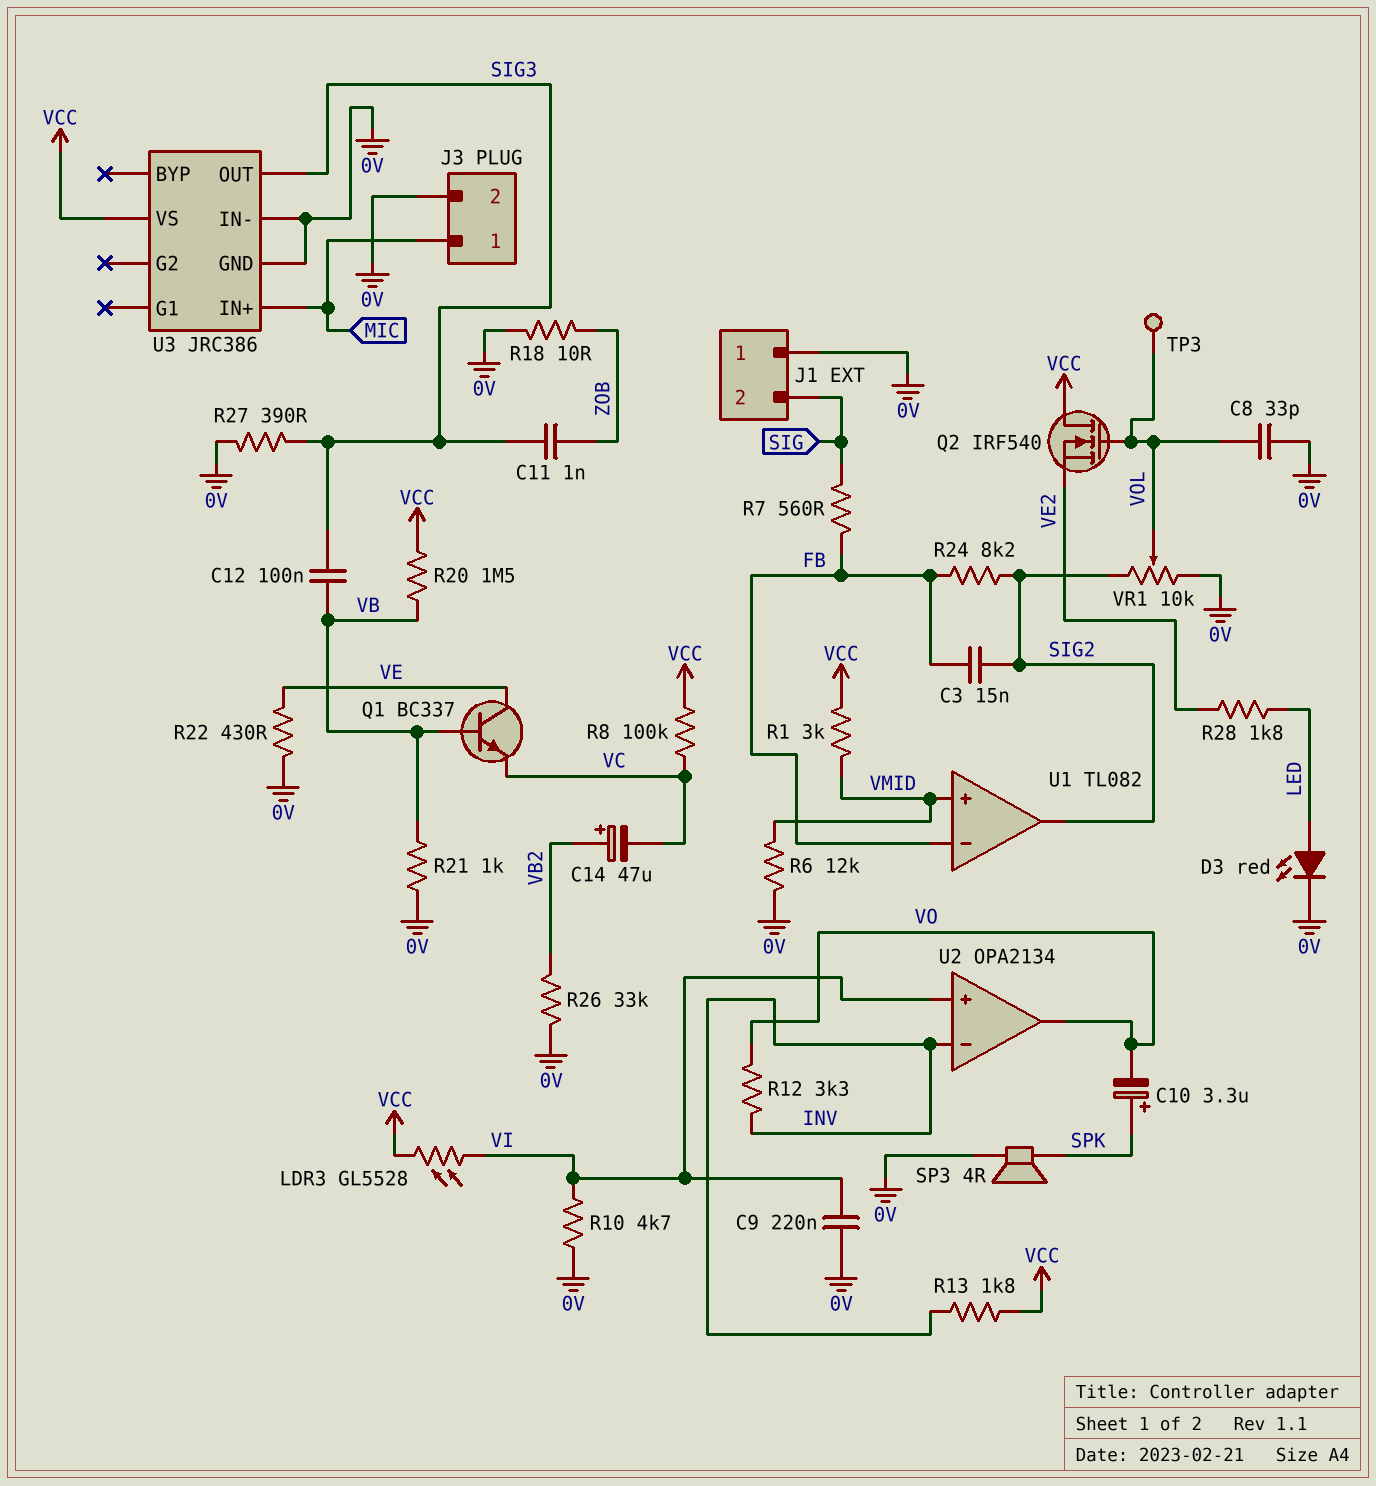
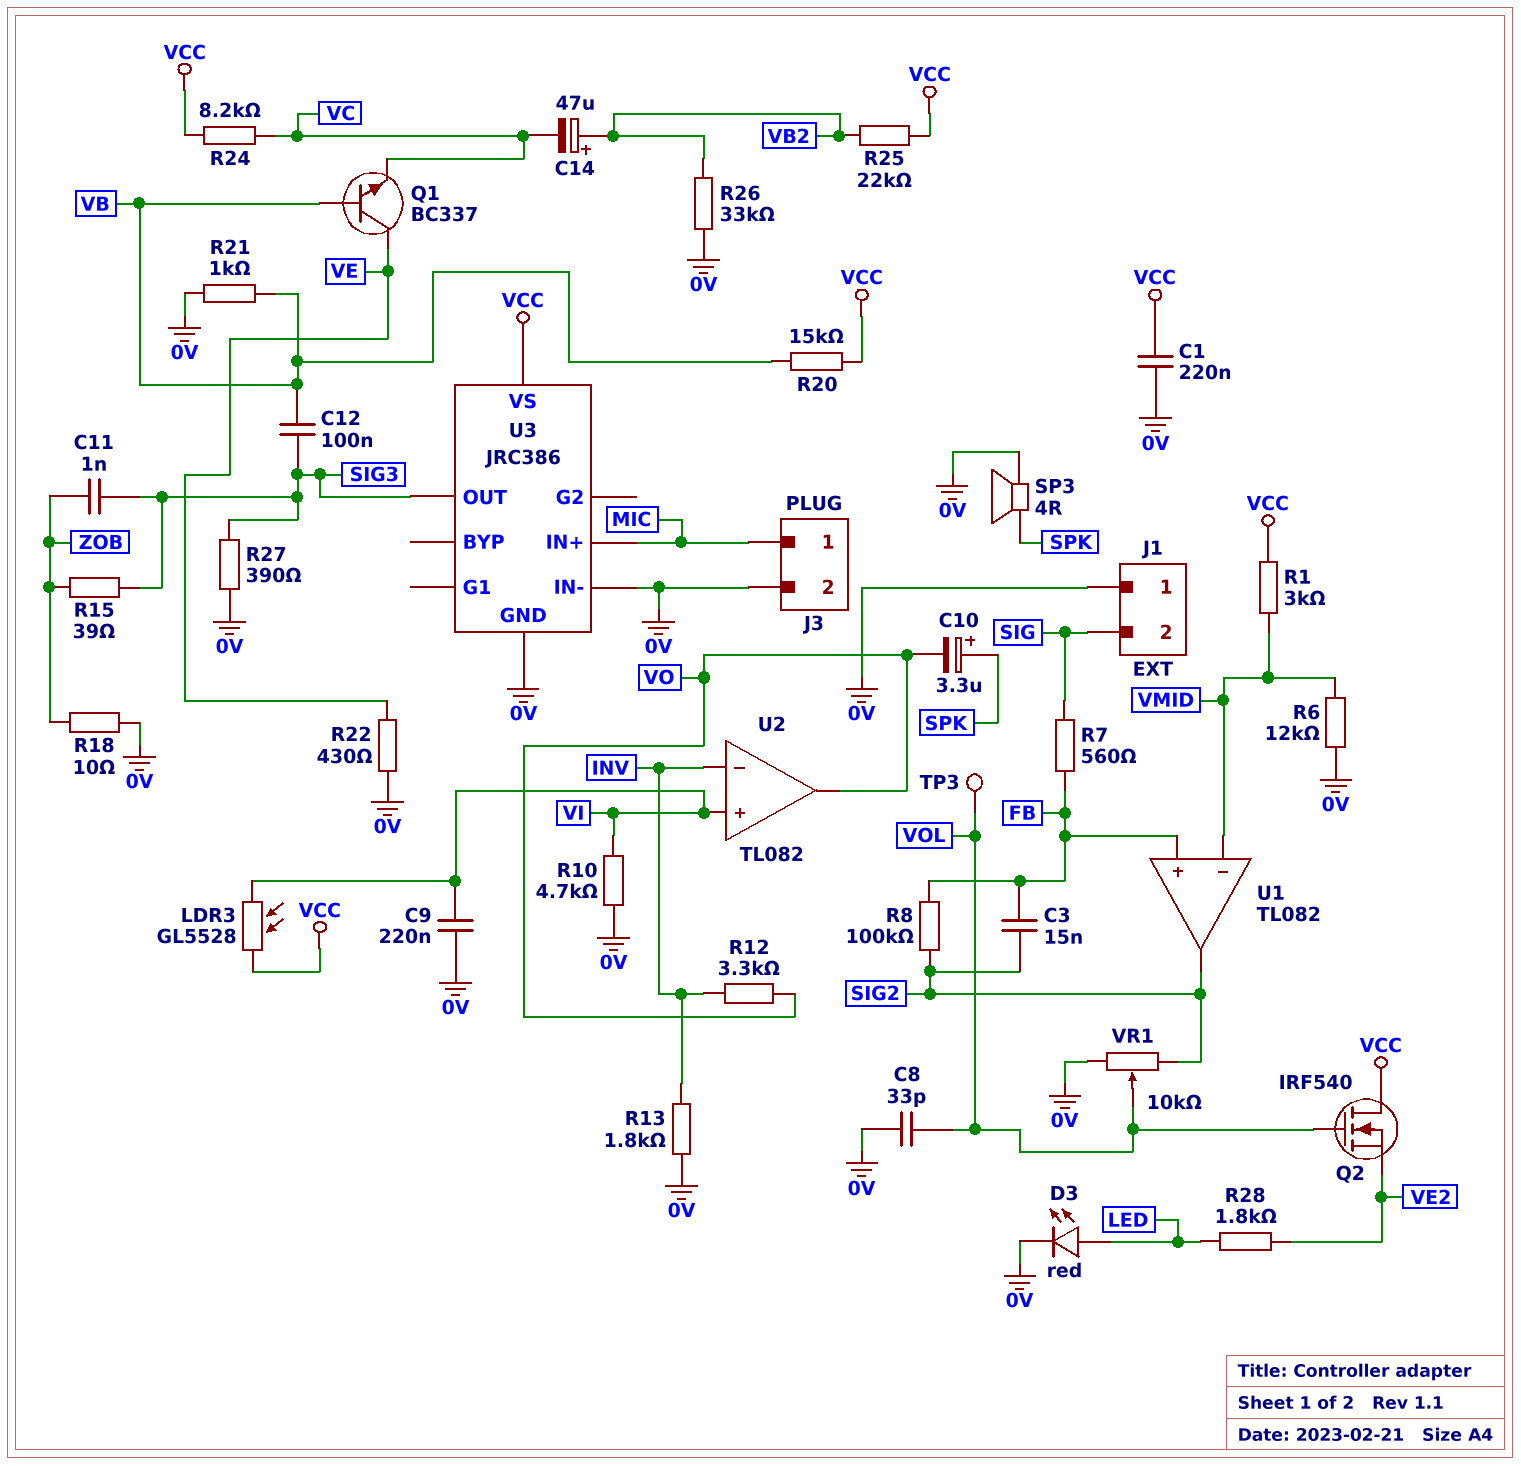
C1: none -> 220nF (0V, VCC)
R8: 100k (VC, VCC) -> 100k (FB, SIG2)
R13: 1.8k (INV, VCC) -> 1.8k (0V, INV)
R15: none -> 39 (SIG3, ZOB)
R20: 1.5M (VB, VCC) -> 15k (VB, VCC)
R24: 8.2k (FB, SIG2) -> 8.2k (VC, VCC)
R25: none -> 22k (VB2, VCC)
U1 pin in+: VMID -> FB
U1 pin in-: FB -> VMID
U2: OPA2134 -> TL082

